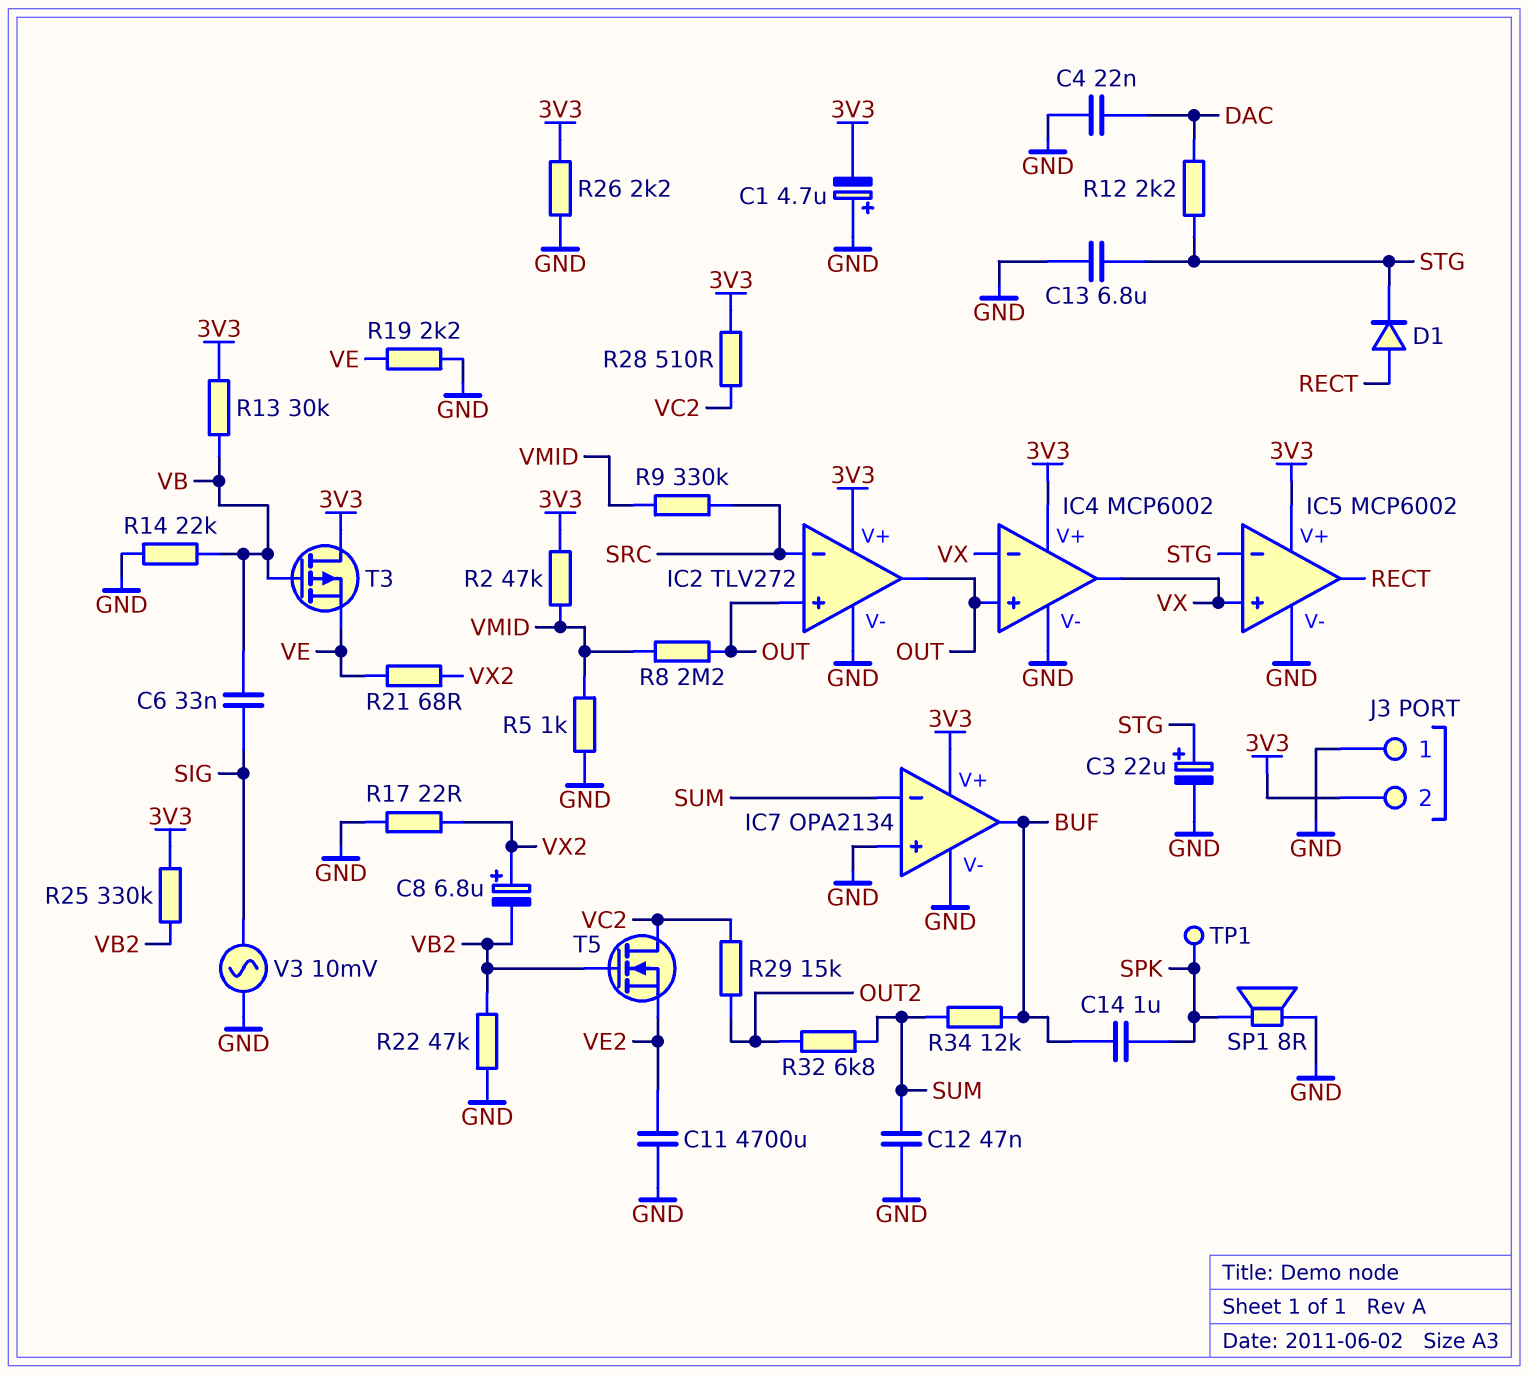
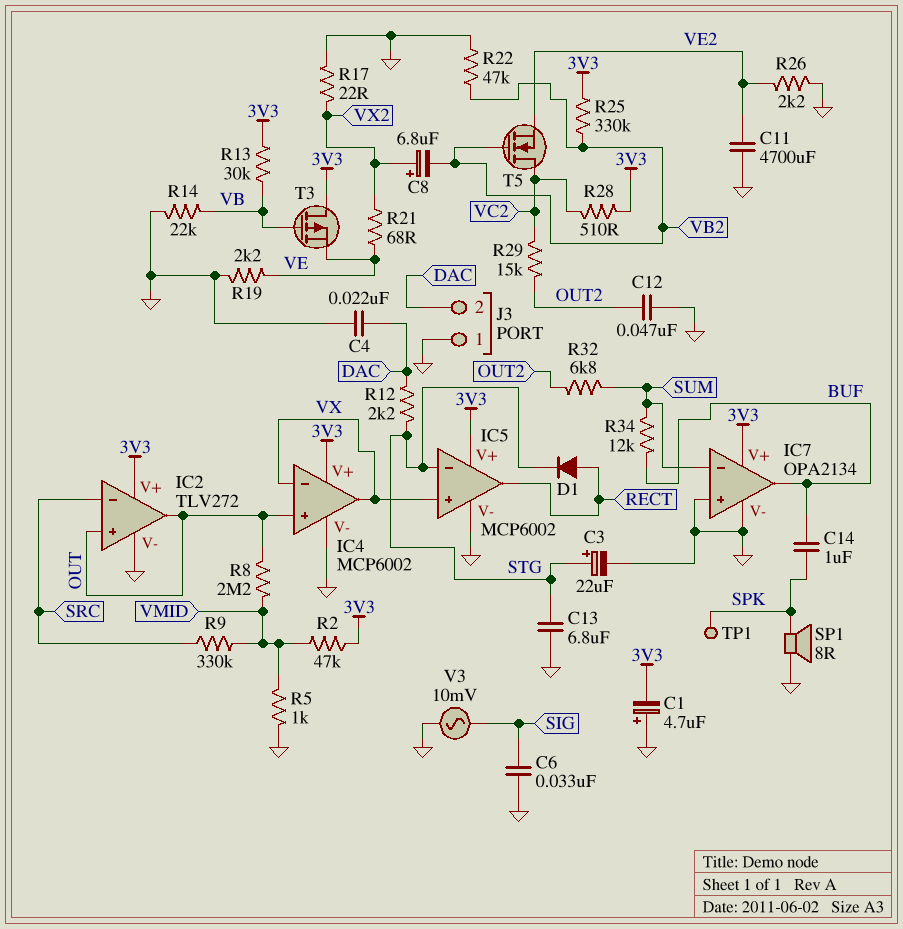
C6: 33nF (SIG, VB) -> 33nF (GND, SIG)
C12: 47nF (GND, SUM) -> 47nF (GND, OUT2)
J3 pin 2: 3V3 -> DAC
R26: 2.2k (3V3, GND) -> 2.2k (GND, VE2)

